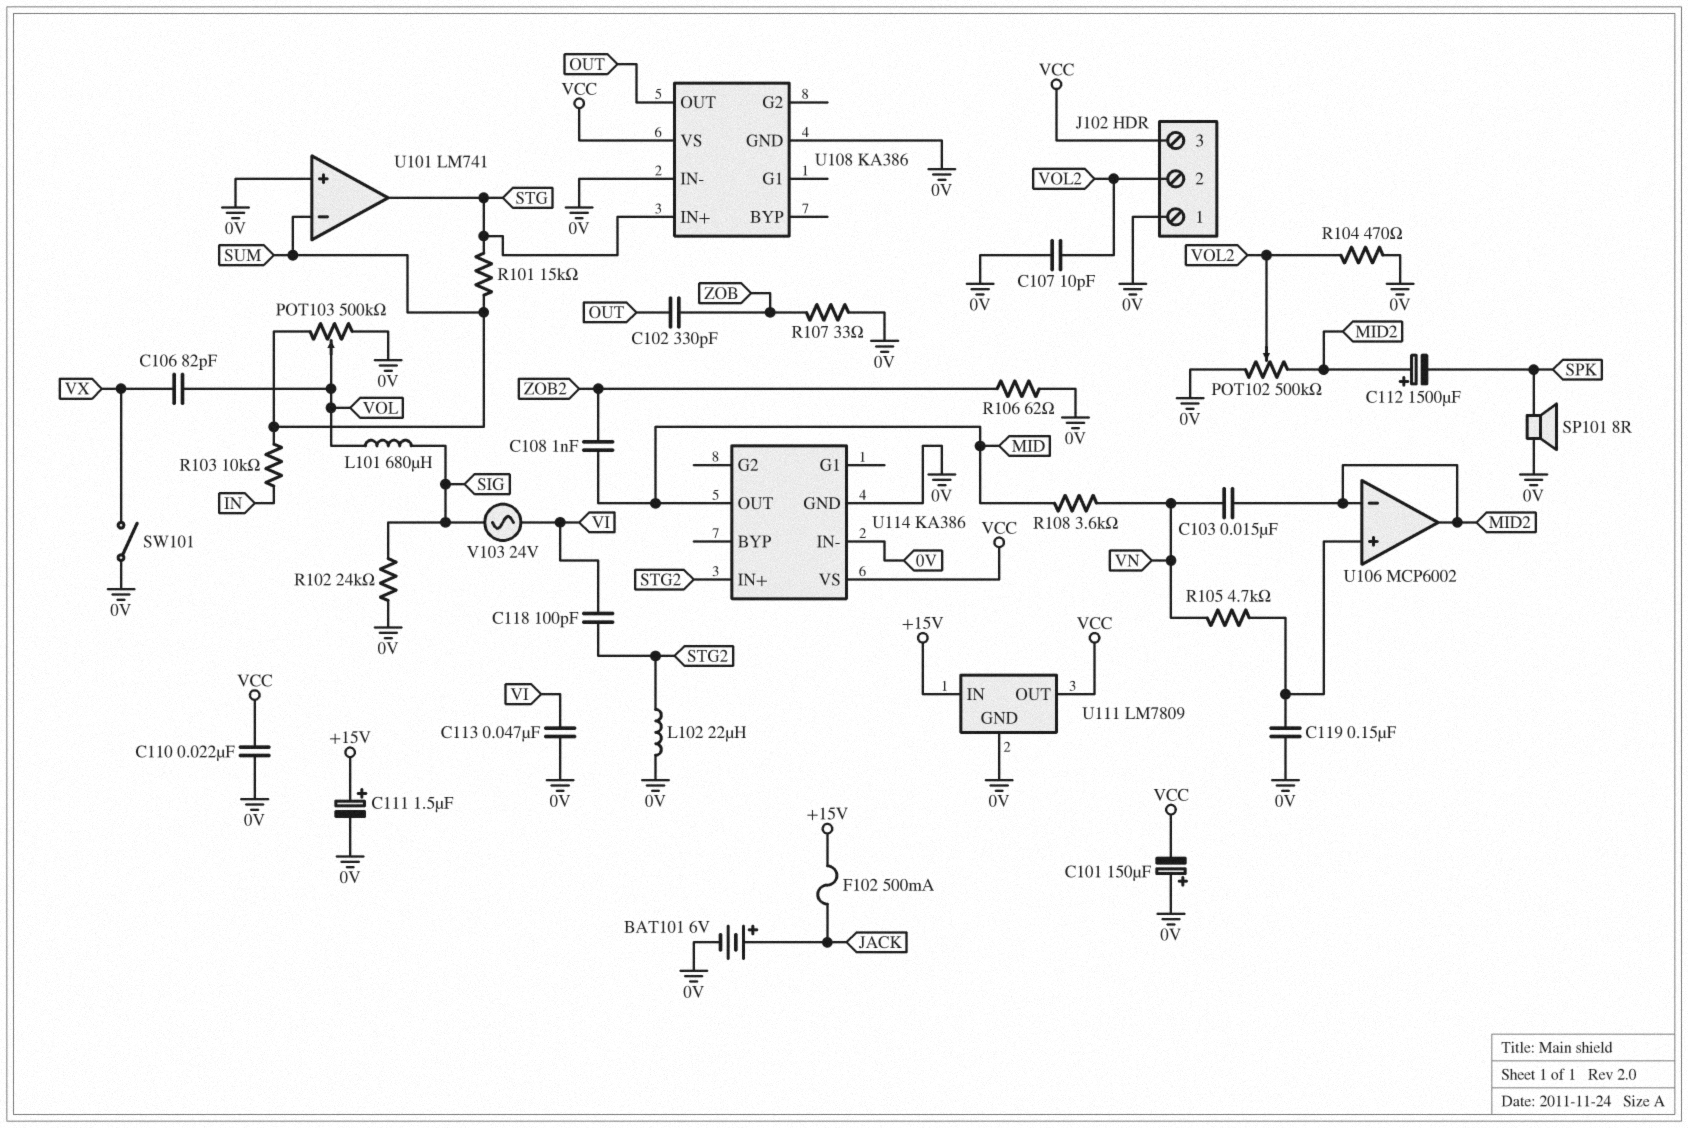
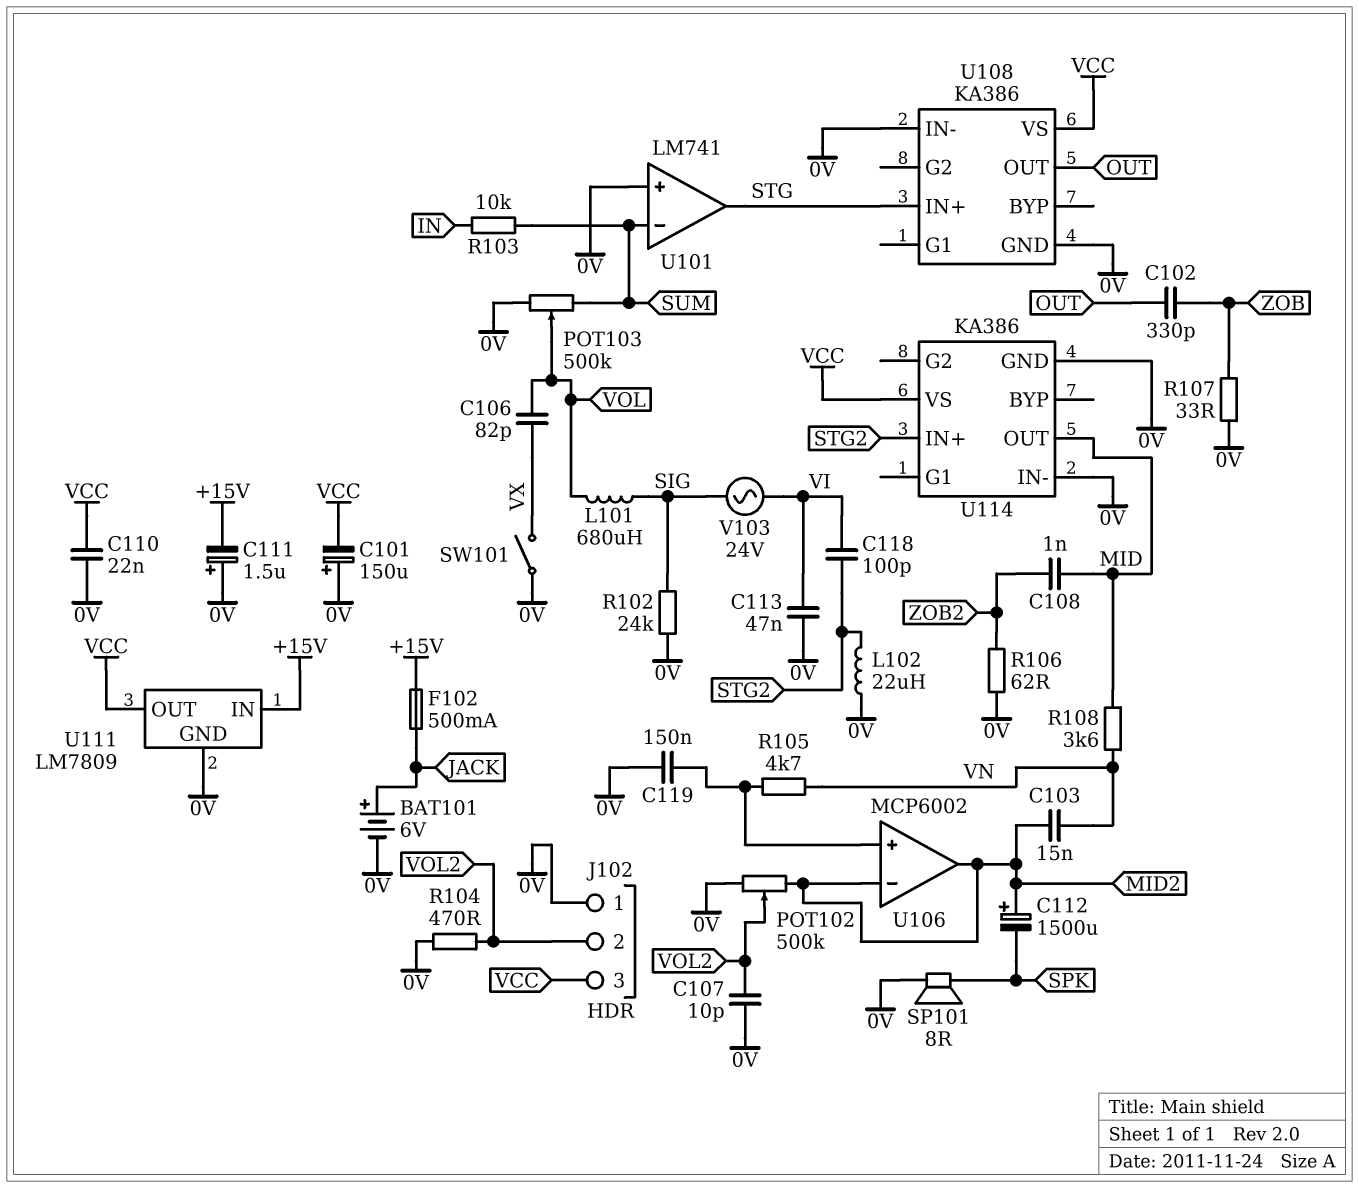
C111: 1.5uF (plus +15V, minus 0V) -> 1.5uF (plus 0V, minus +15V)
R101: 15k (STG, SUM) -> none

